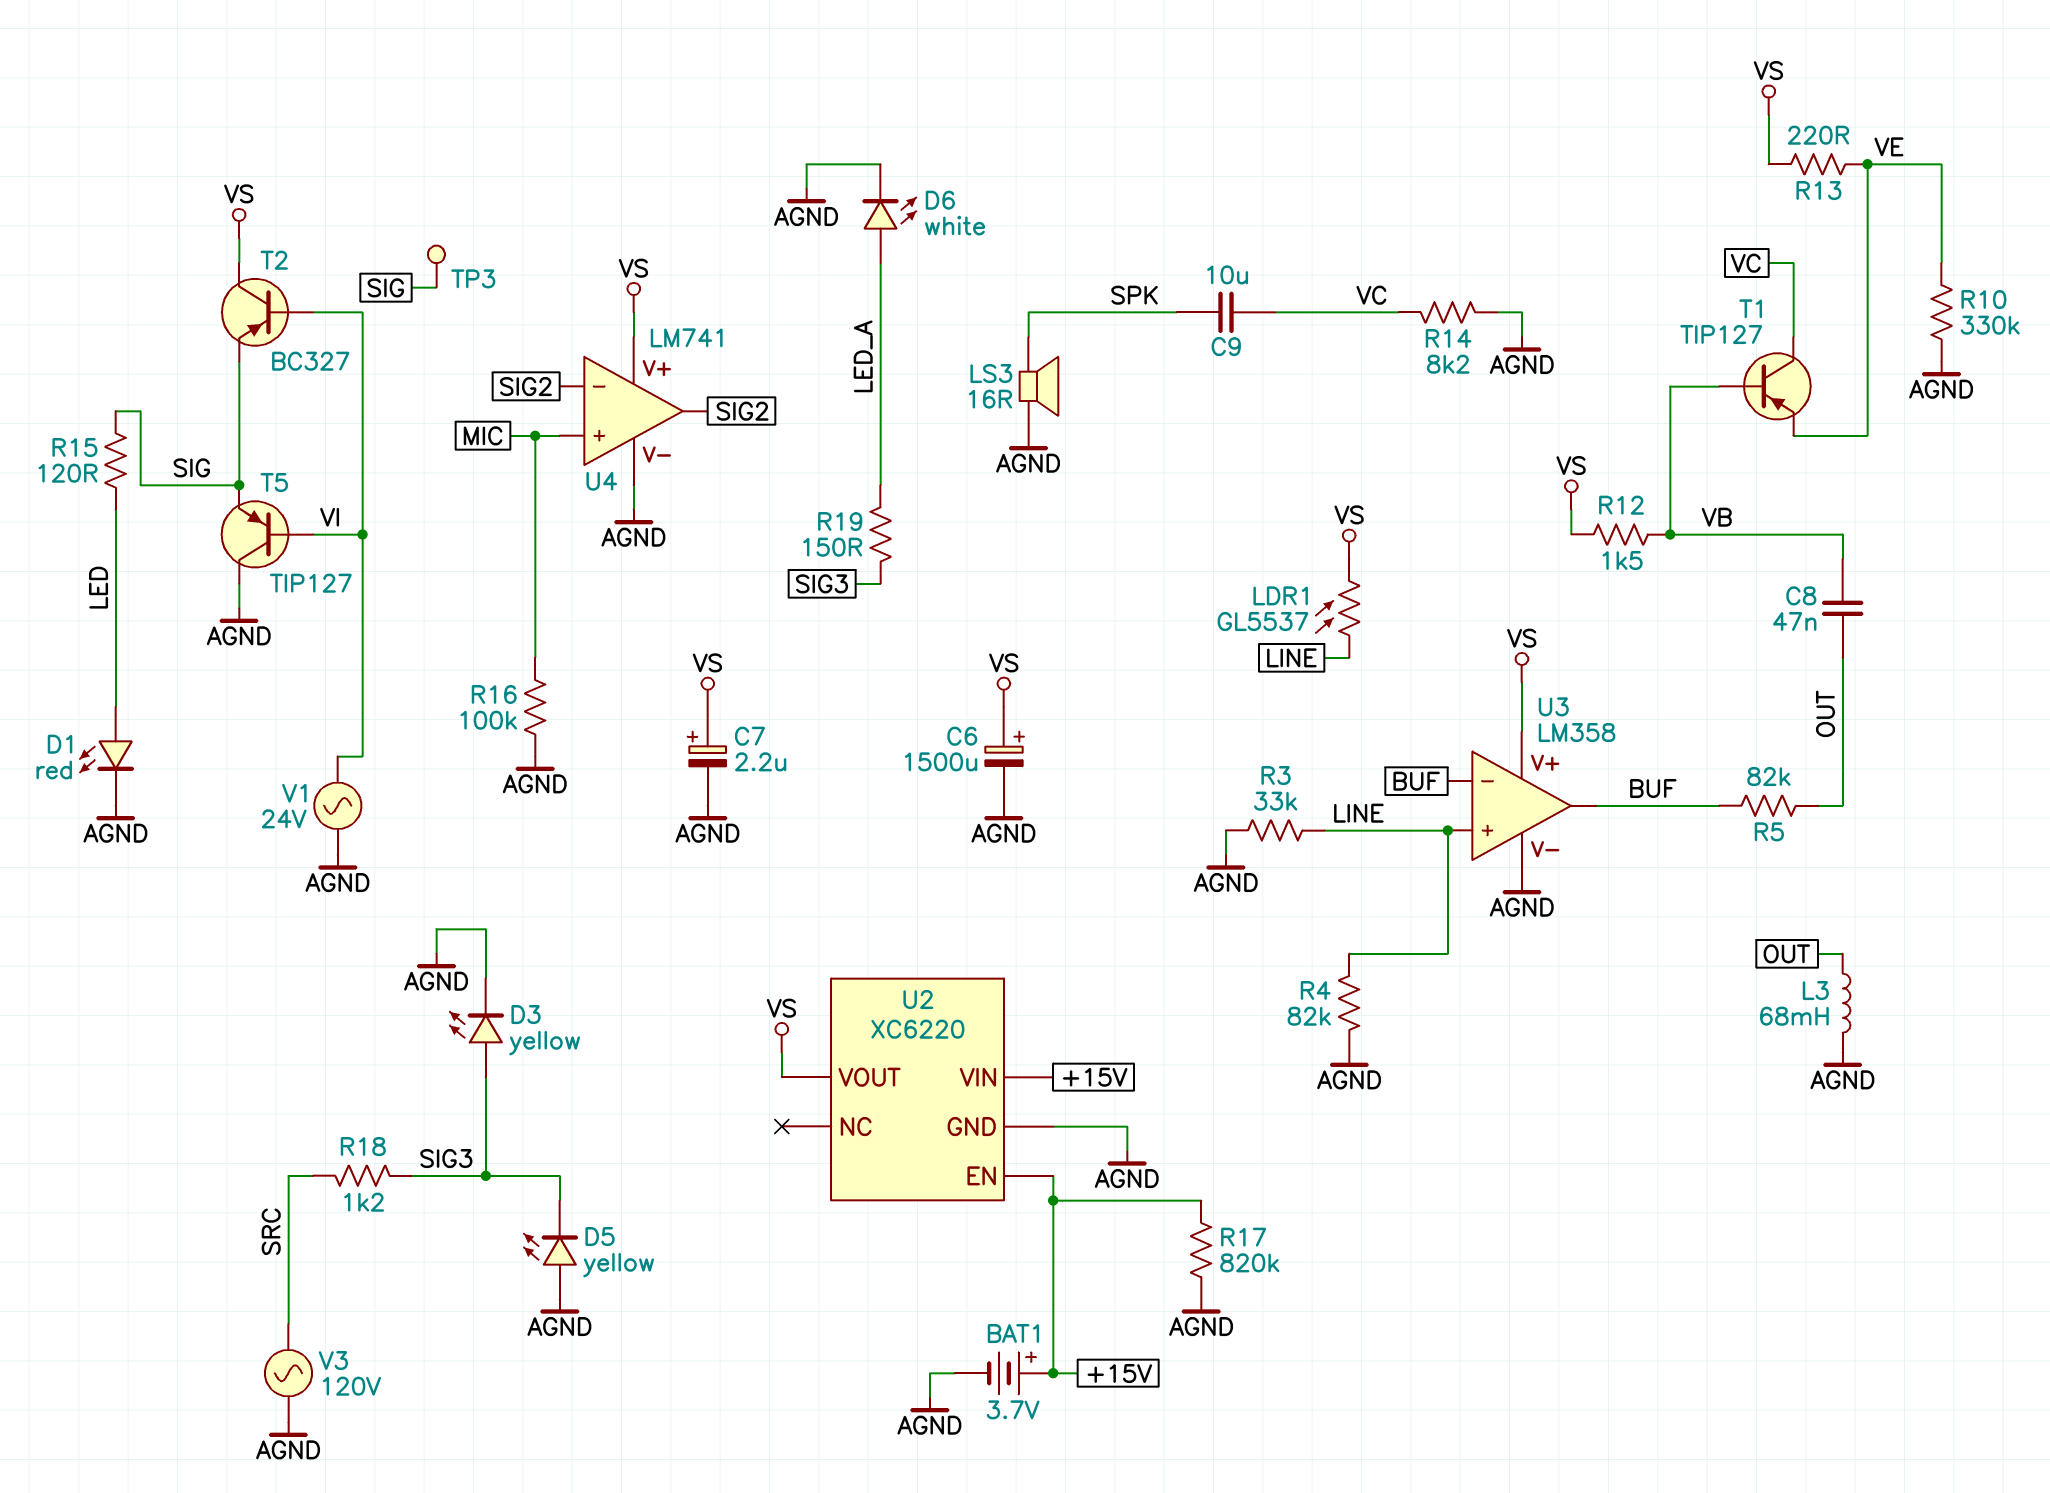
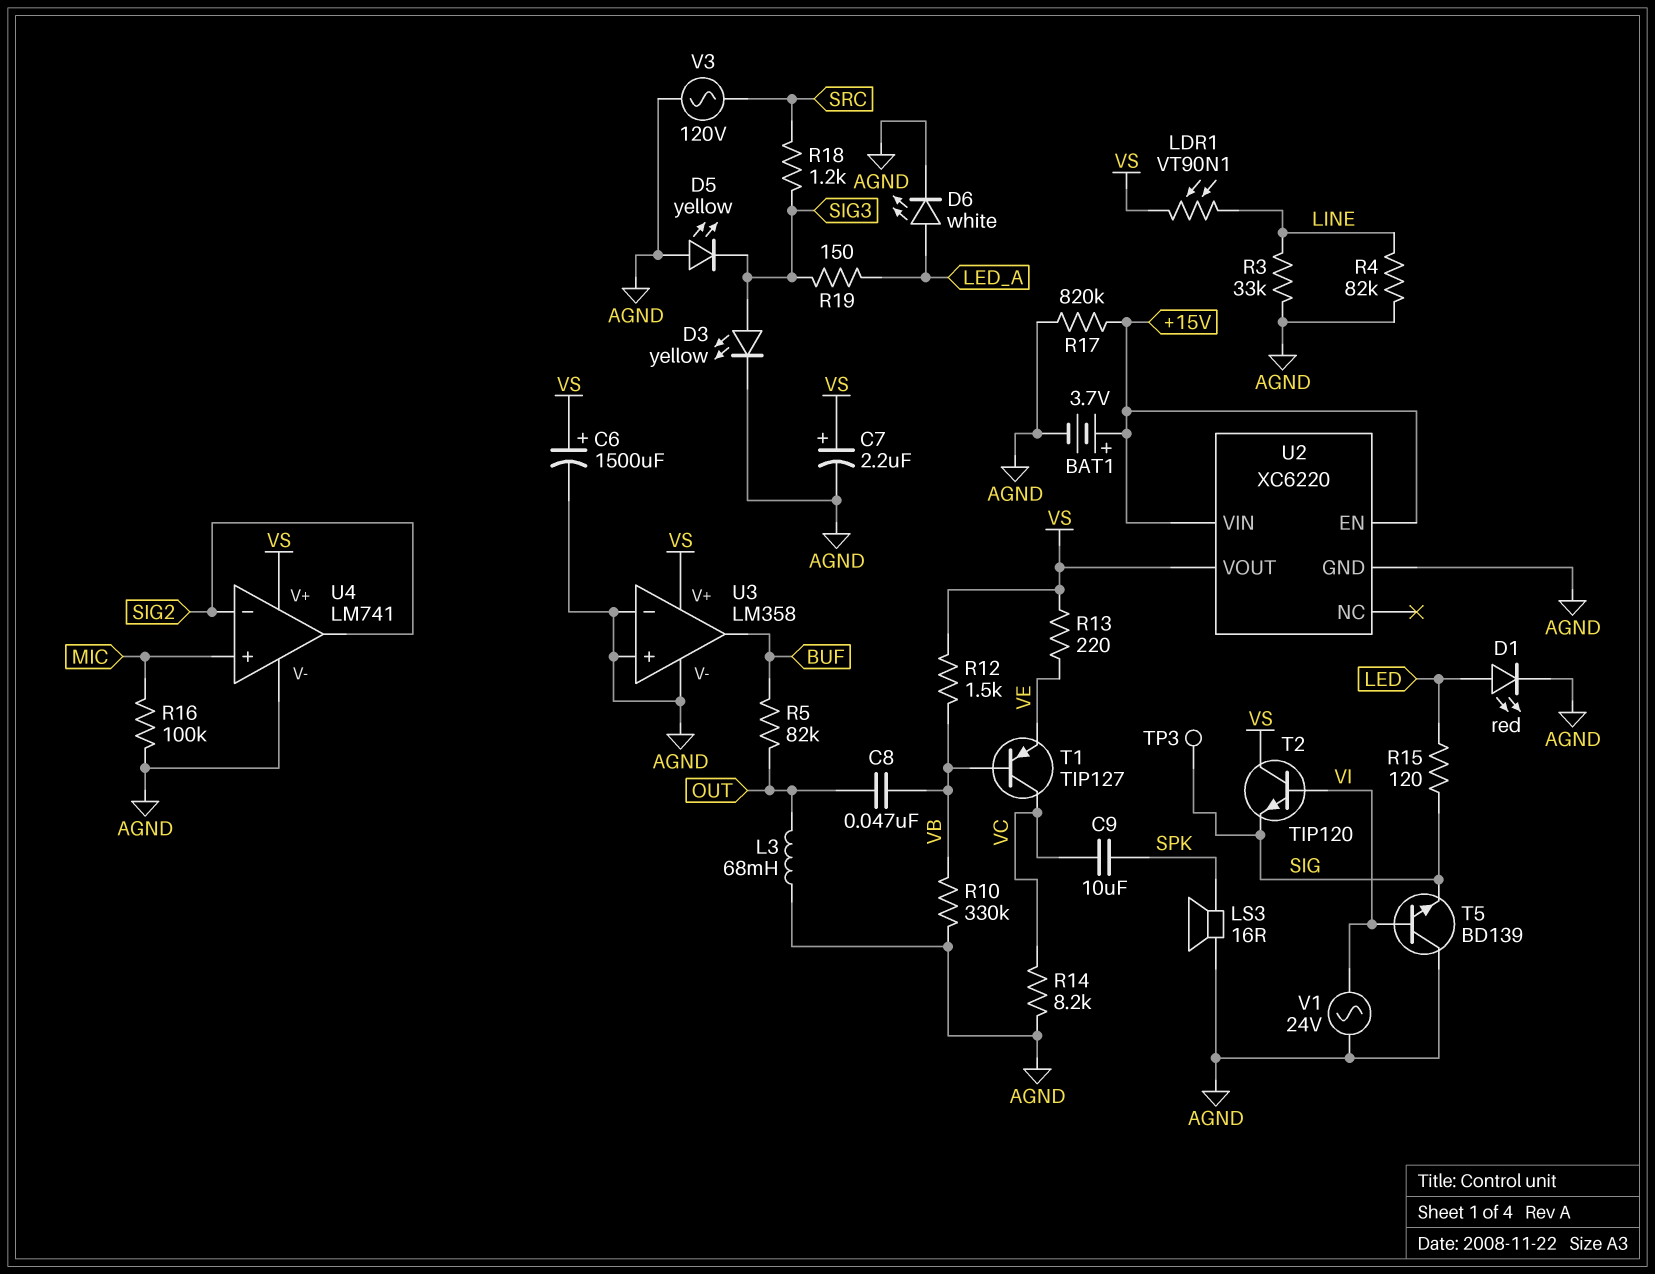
LDR1: GL5537 (LINE, VS) -> VT90N1 (LINE, VS)
R10: 330k (AGND, VE) -> 330k (AGND, VB)
T2: PNP BC327 (B VI, C VS, E SIG) -> NPN TIP120 (B VI, C VS, E SIG)
T5: PNP TIP127 (B VI, C AGND, E SIG) -> NPN BD139 (B VI, C AGND, E SIG)
U3 pin in+: LINE -> AGND
U3 pin in-: BUF -> AGND

